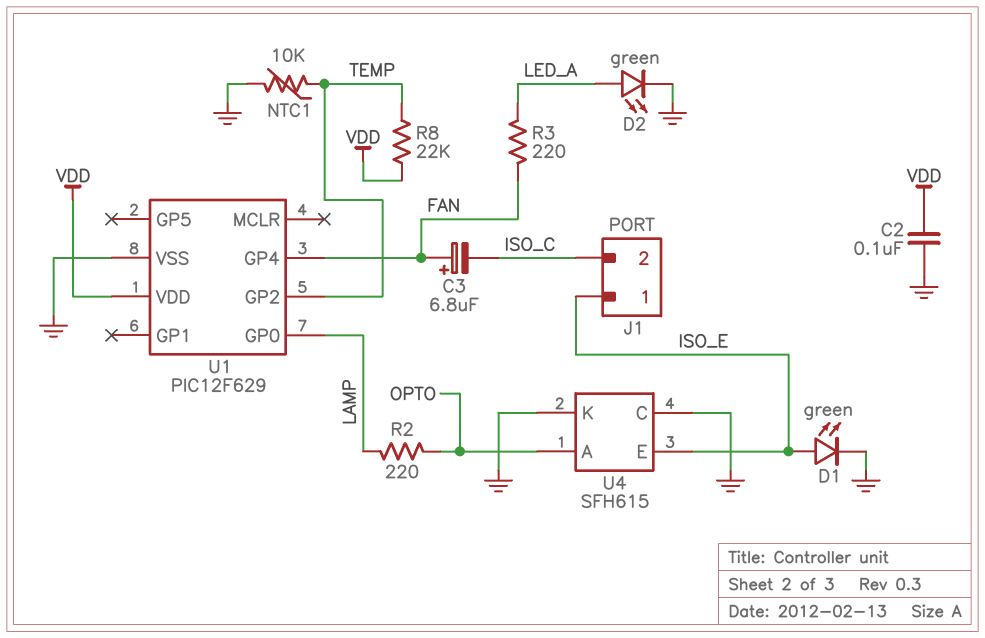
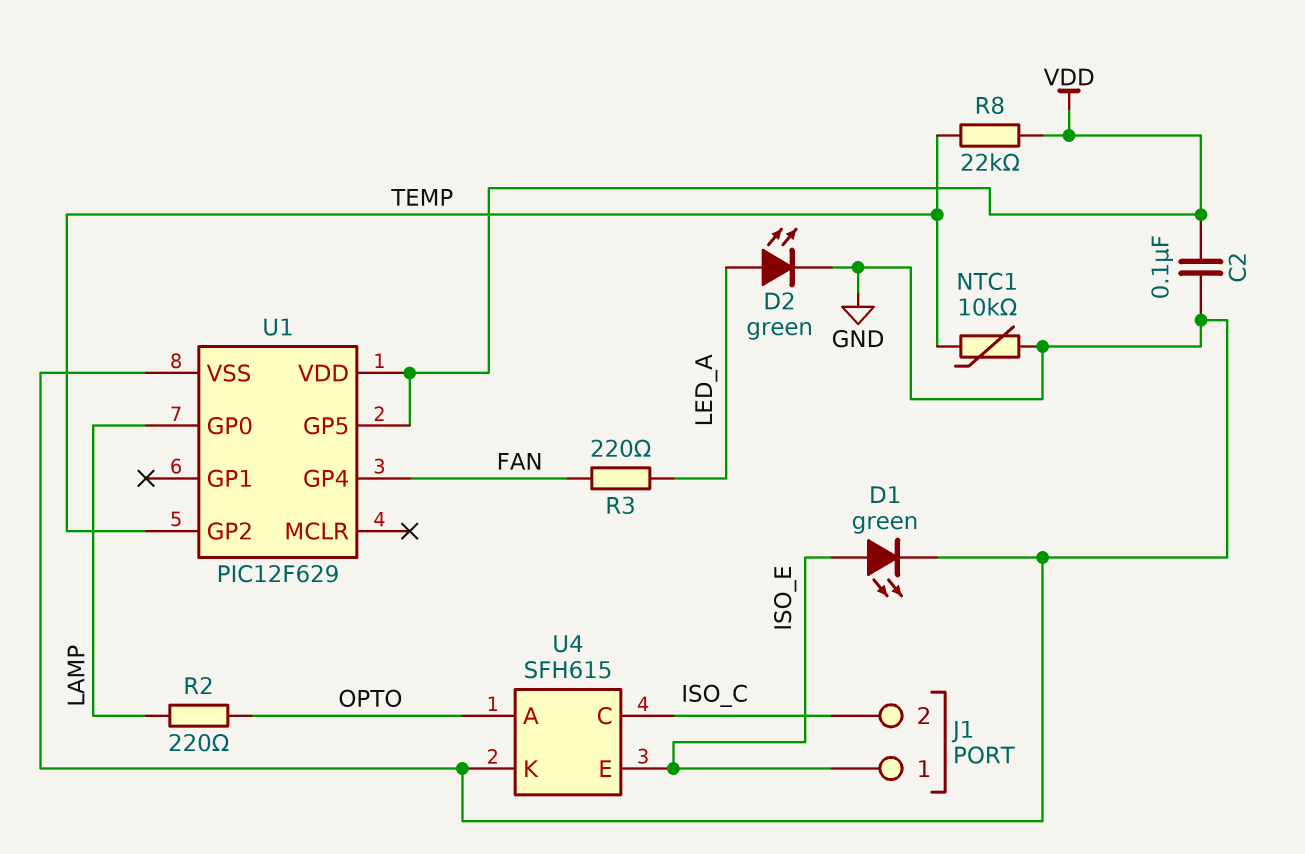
C3: 6.8uF (plus FAN, minus ISO_C) -> none
U1 pin GP5: none -> VDD
U4 pin C: GND -> ISO_C

